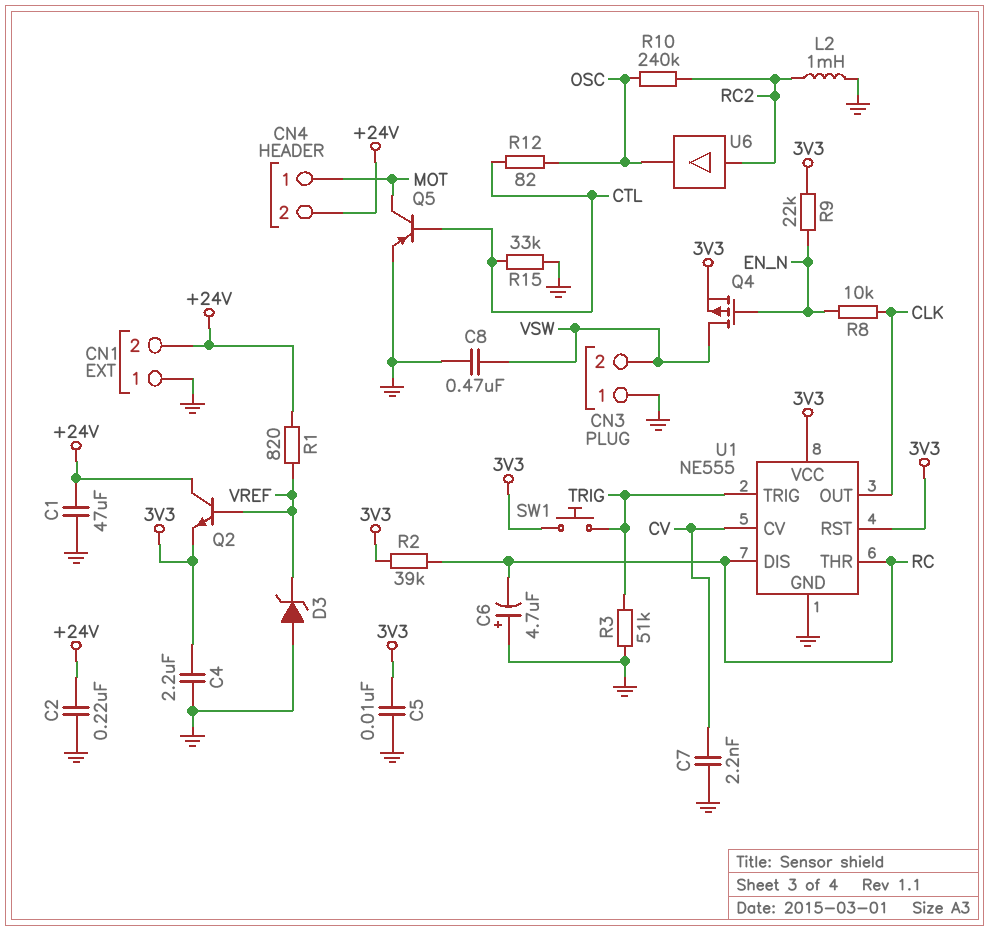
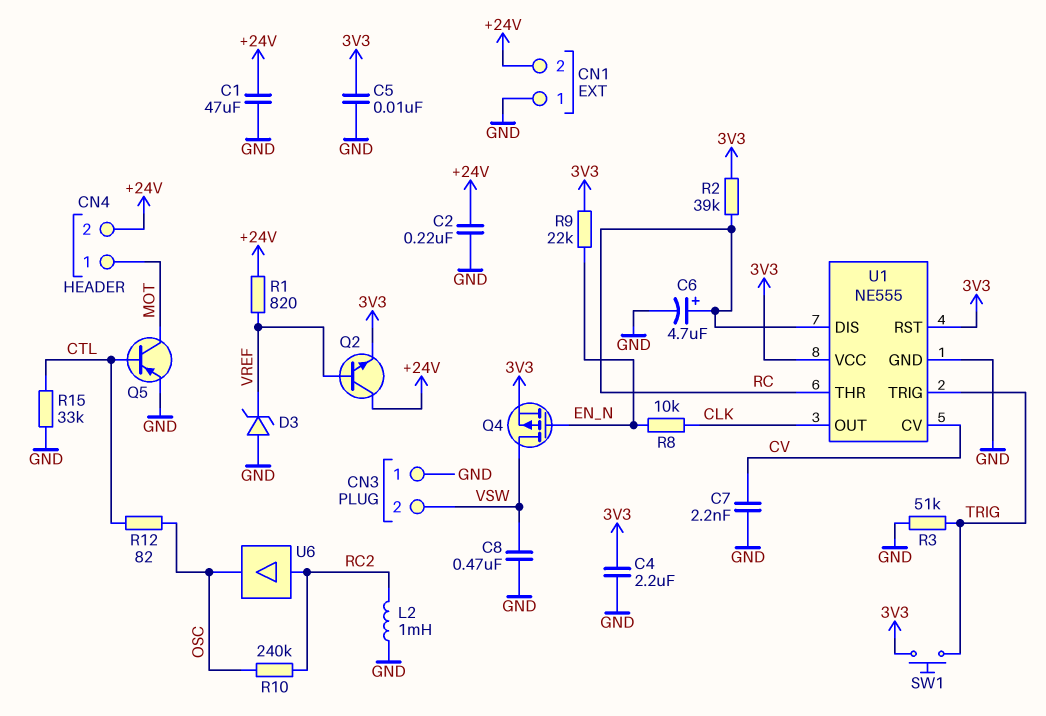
C6: 4.7uF (plus GND, minus RC) -> 4.7uF (plus RC, minus GND)

